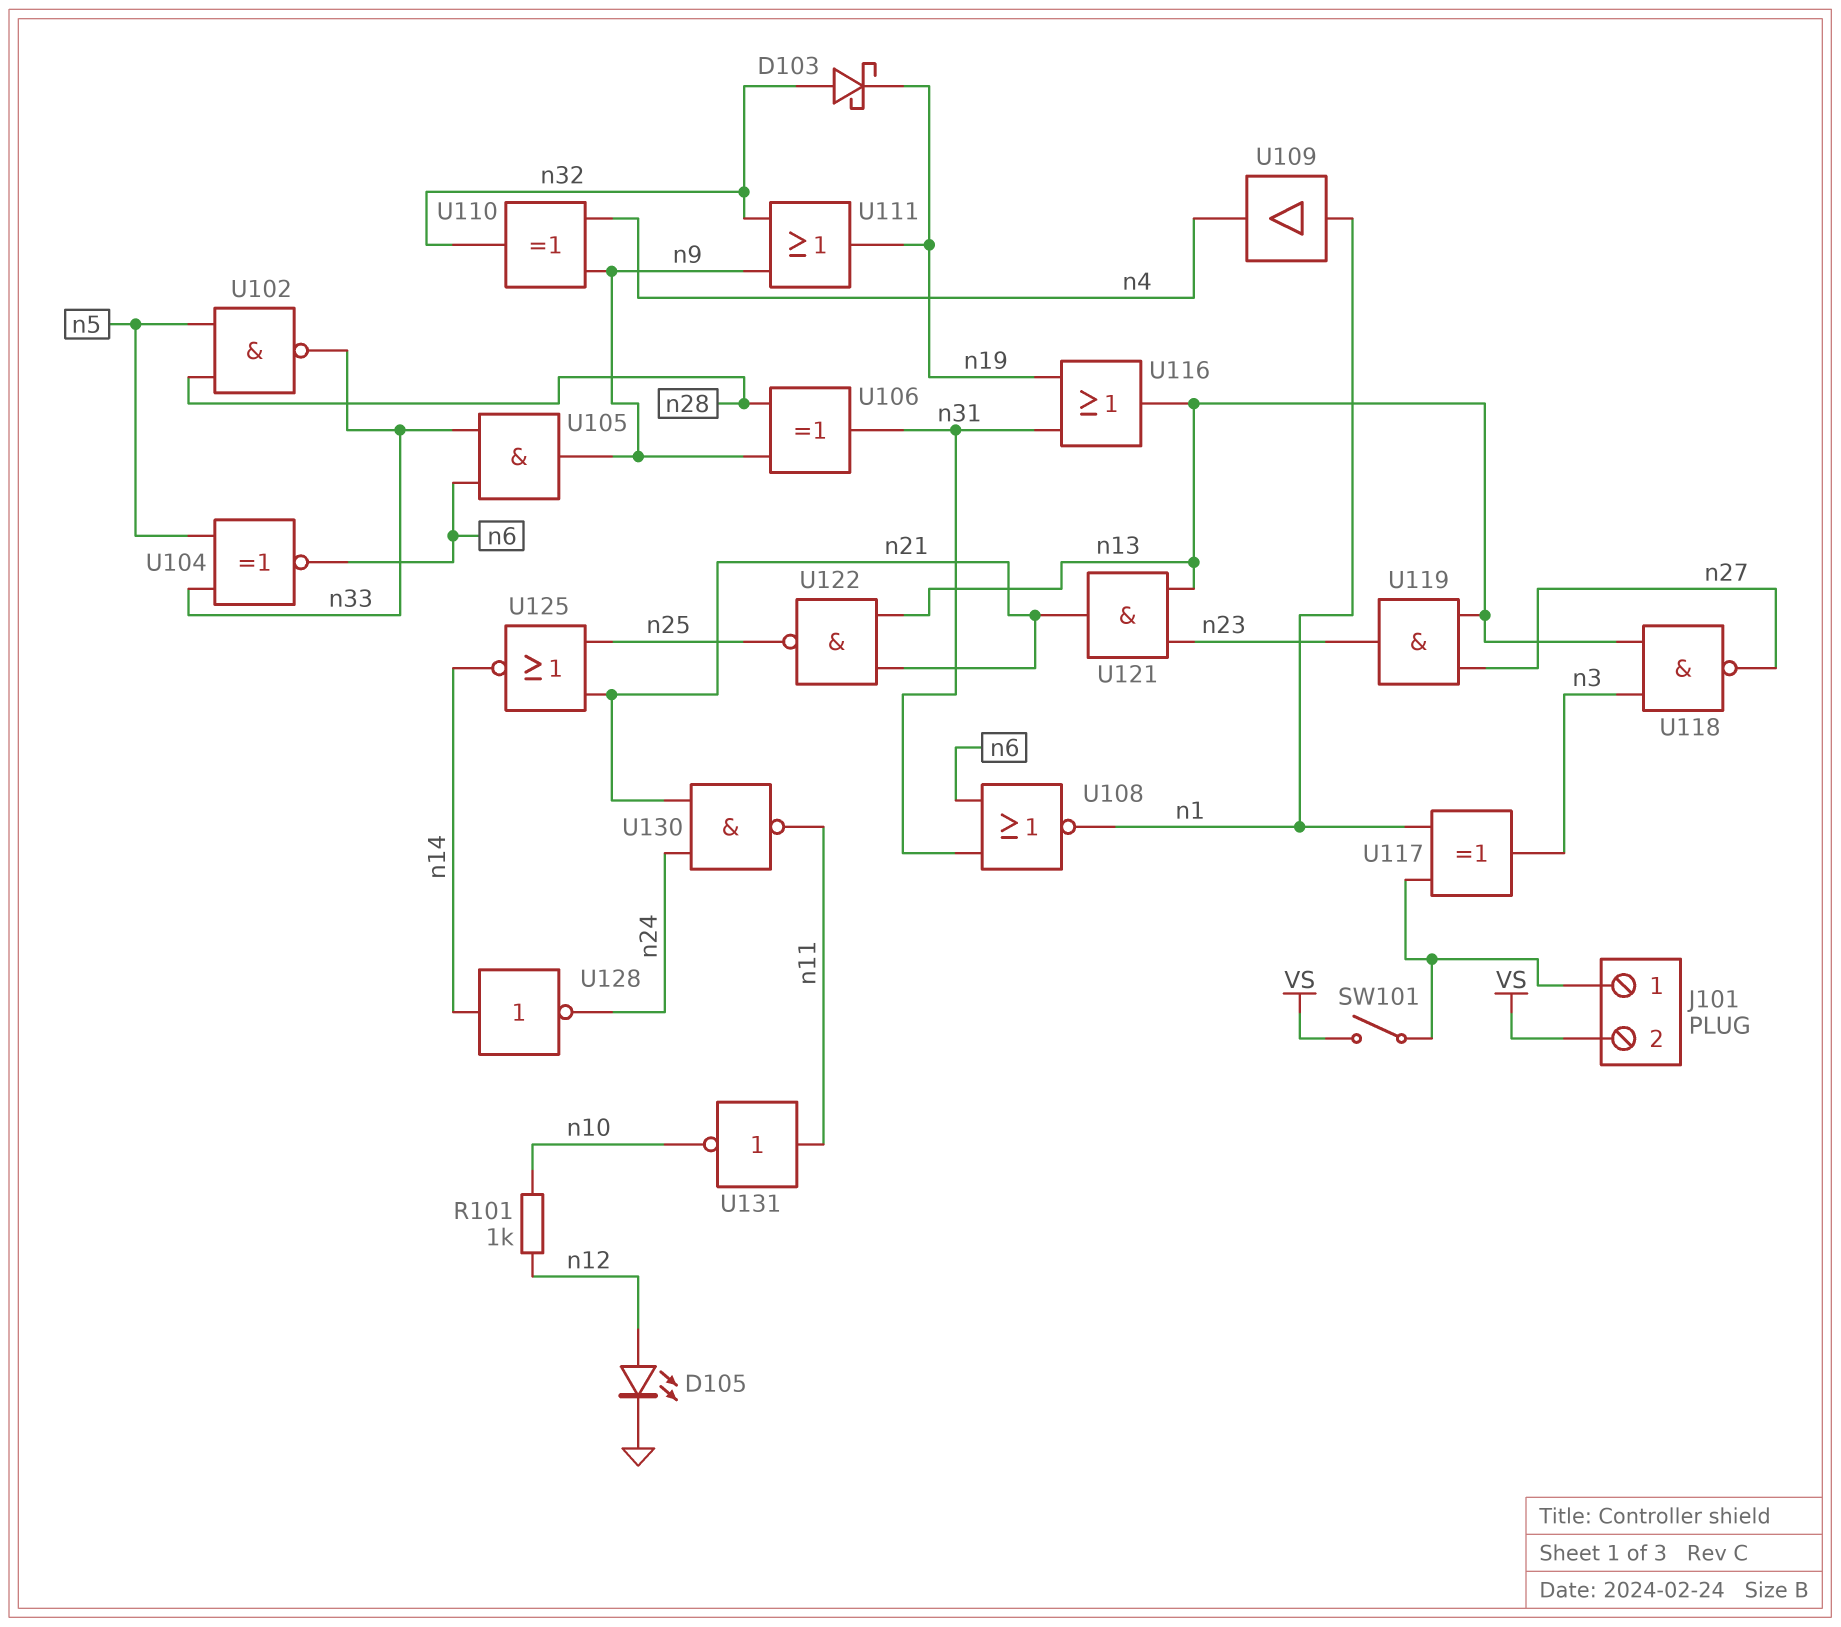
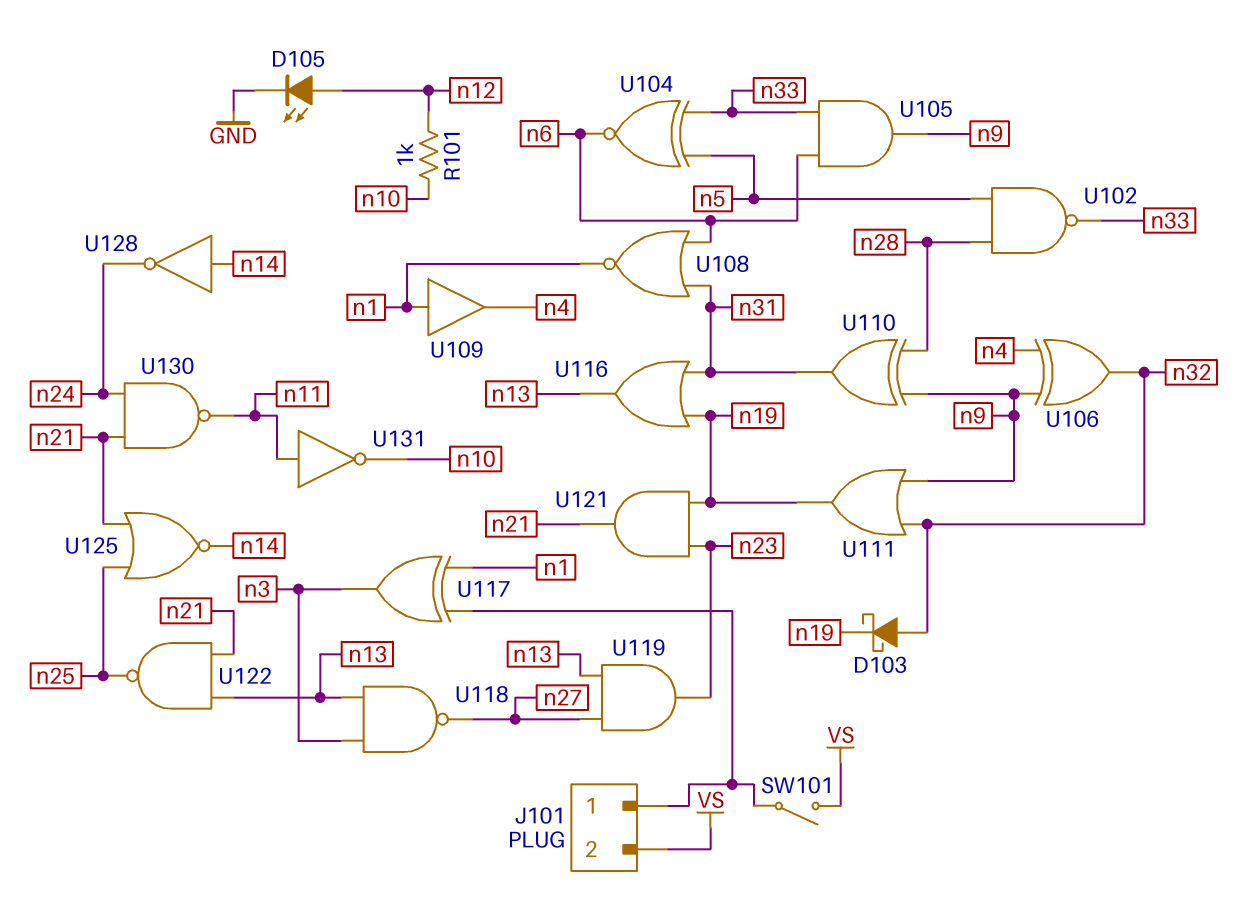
U106: XOR (in n9, in n28, out n31) -> XOR (in n4, in n9, out n32)
U110: XOR (in n4, in n9, out n32) -> XOR (in n9, in n28, out n31)
U121: AND (in n13, in n23, out n21) -> AND (in n19, in n23, out n21)

